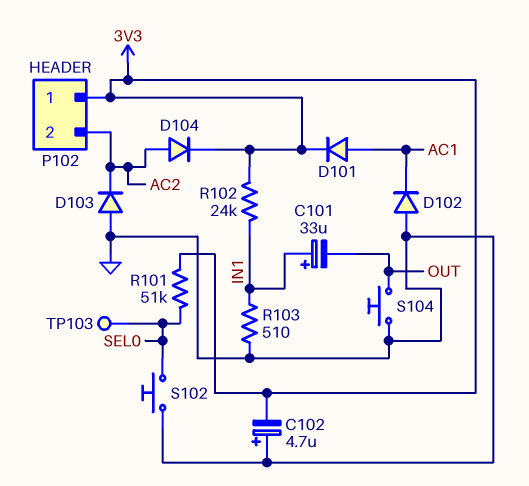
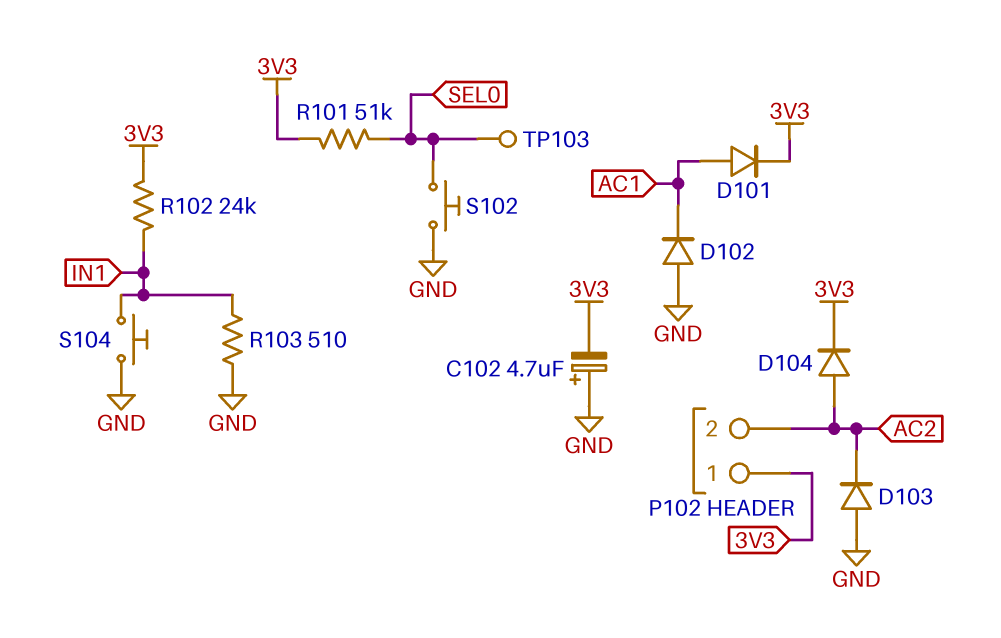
C101: 33uF (plus IN1, minus OUT) -> none
S104: button (GND, OUT) -> button (GND, IN1)

